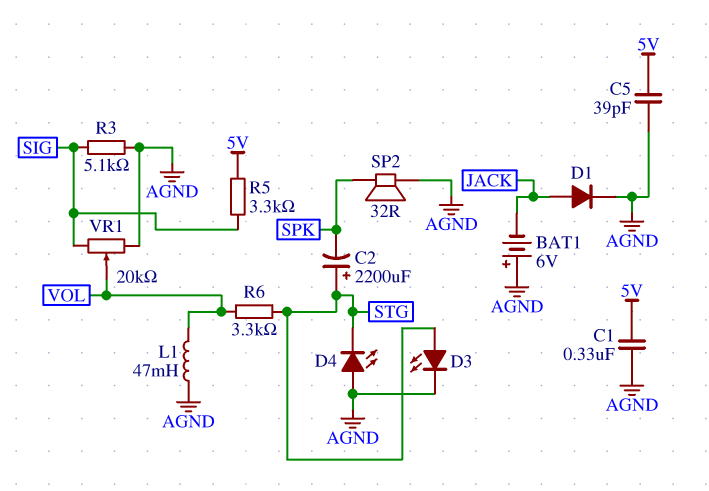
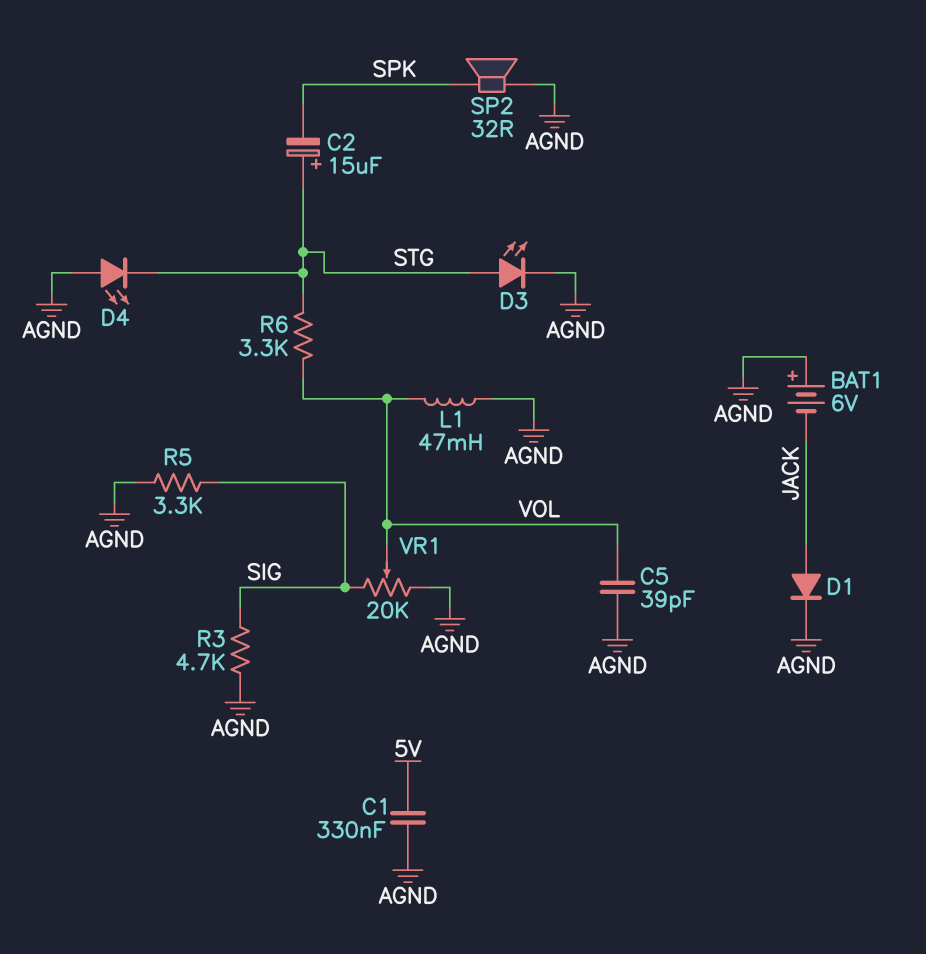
C2: 2200uF (plus STG, minus SPK) -> 15uF (plus STG, minus SPK)
C5: 39pF (5V, AGND) -> 39pF (AGND, VOL)
R3: 5.1k (AGND, SIG) -> 4.7k (AGND, SIG)
R5: 3.3k (5V, SIG) -> 3.3k (AGND, SIG)

